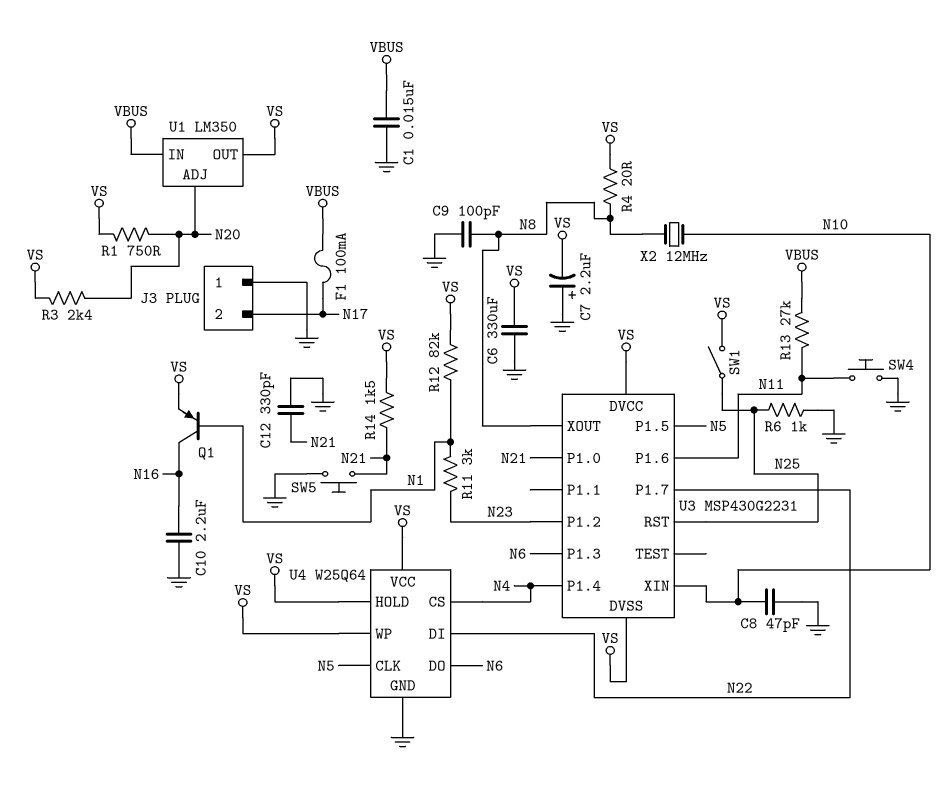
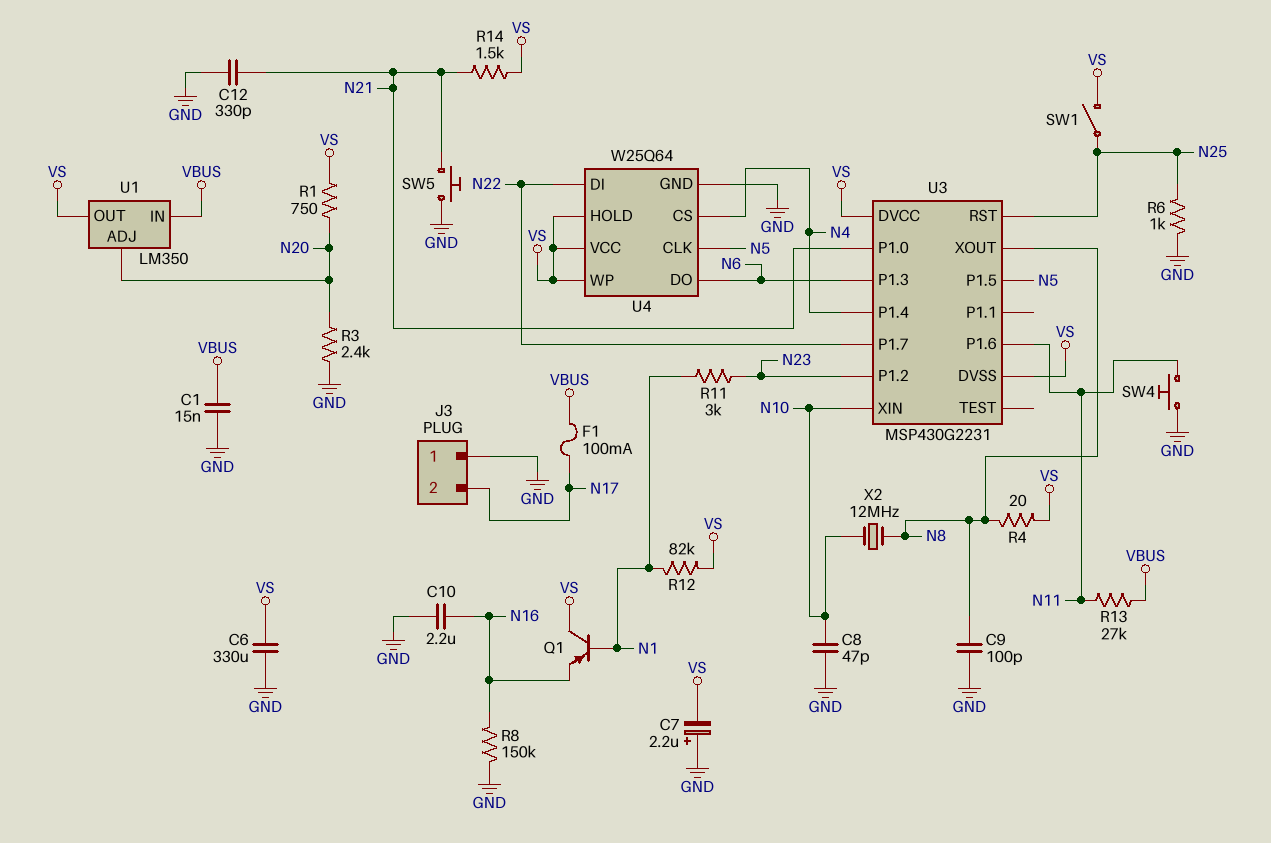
Q1: PNP (B N1, C N16, E VS) -> PNP (B N1, C VS, E N16)
R3: 2.4k (N20, VS) -> 2.4k (GND, N20)
R8: none -> 150k (GND, N16)

